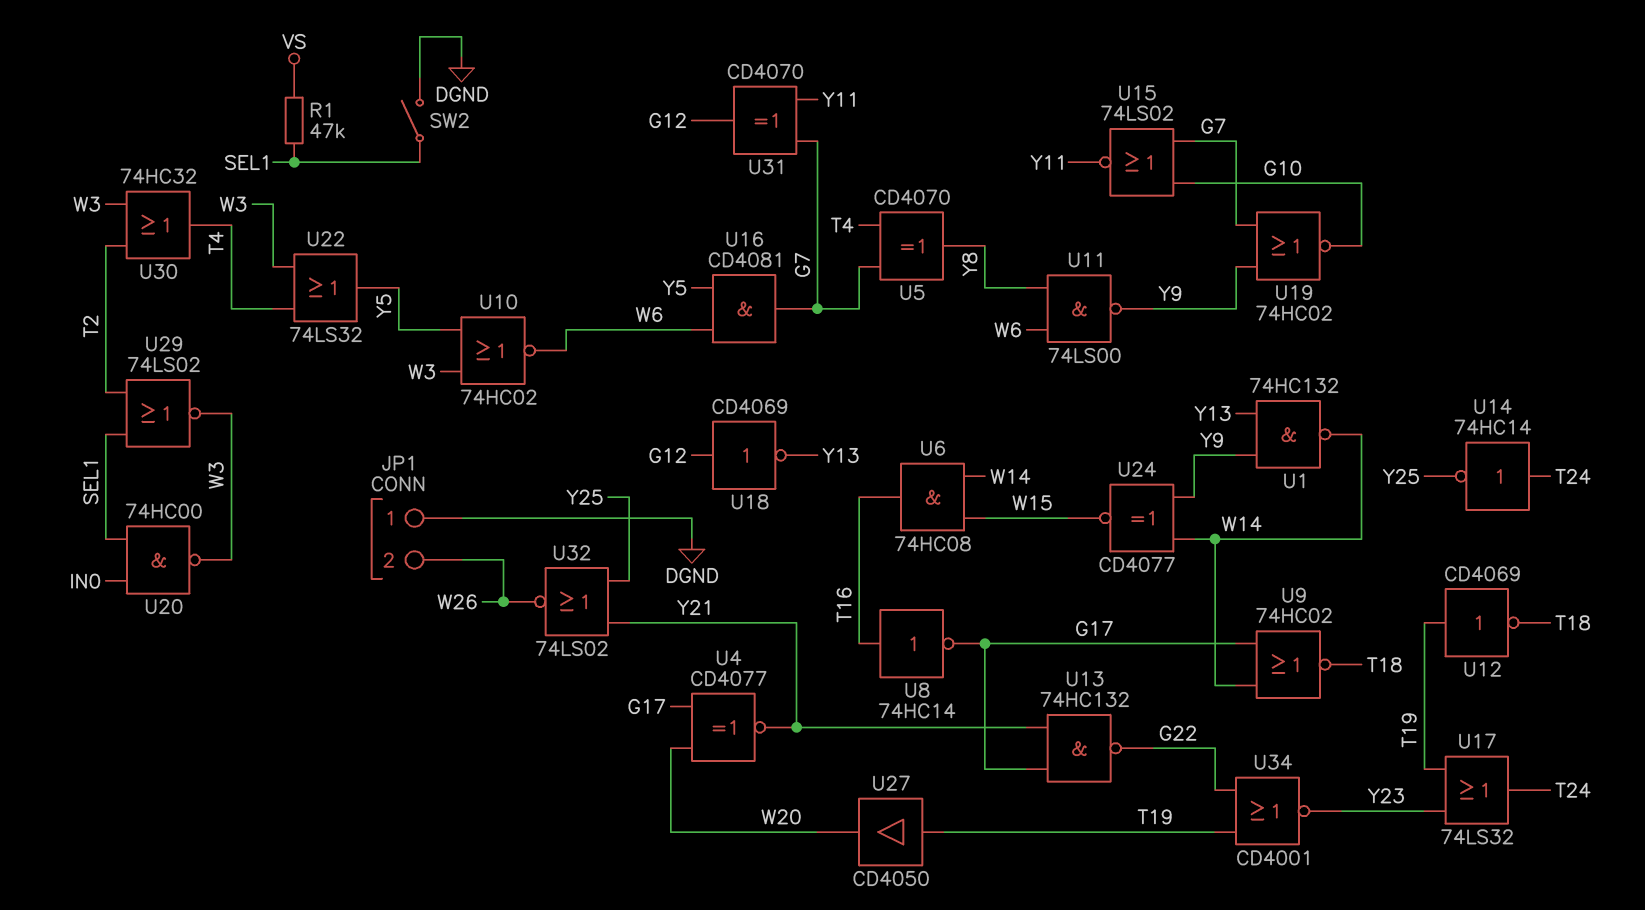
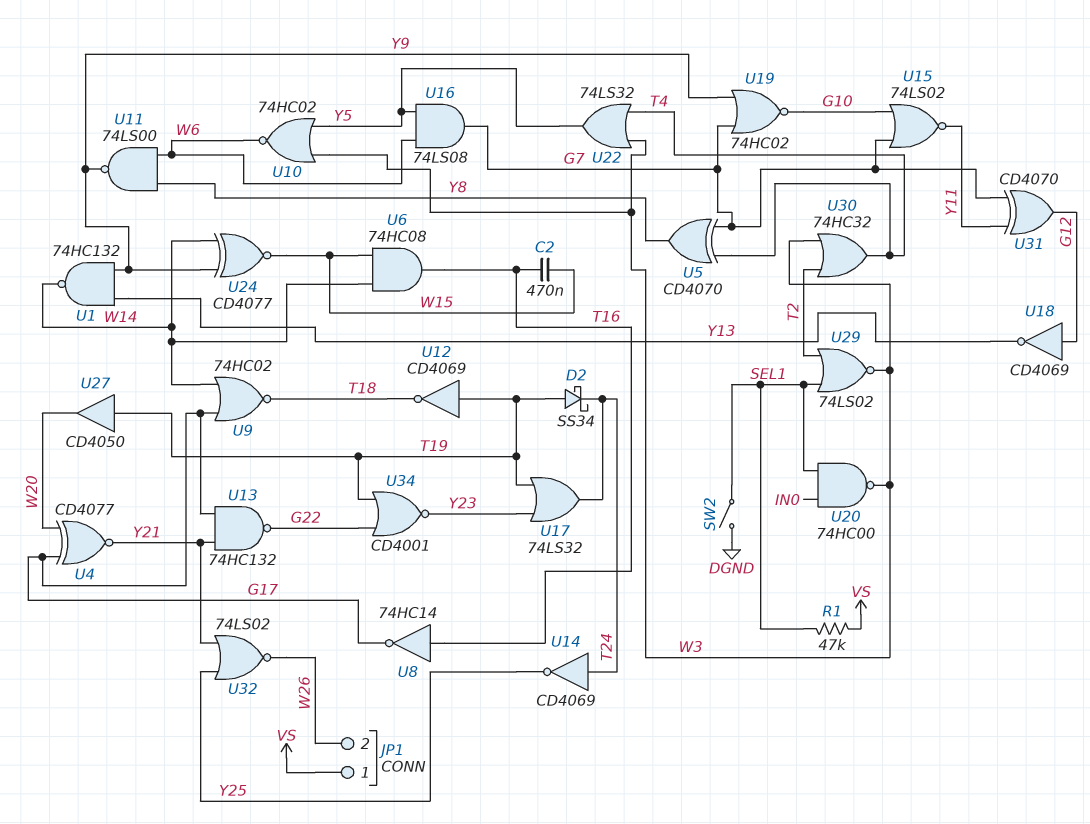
C2: none -> 470nF (T16, W15)
D2: none -> schottky SS34 (A T19, K T24)
JP1 pin 1: DGND -> VS
U14: NOT 74HC14 (in T24, out Y25) -> NOT CD4069 (in T24, out Y25)
U16: AND CD4081 (in W6, in Y5, out G7) -> AND 74LS08 (in W6, in Y5, out G7)

